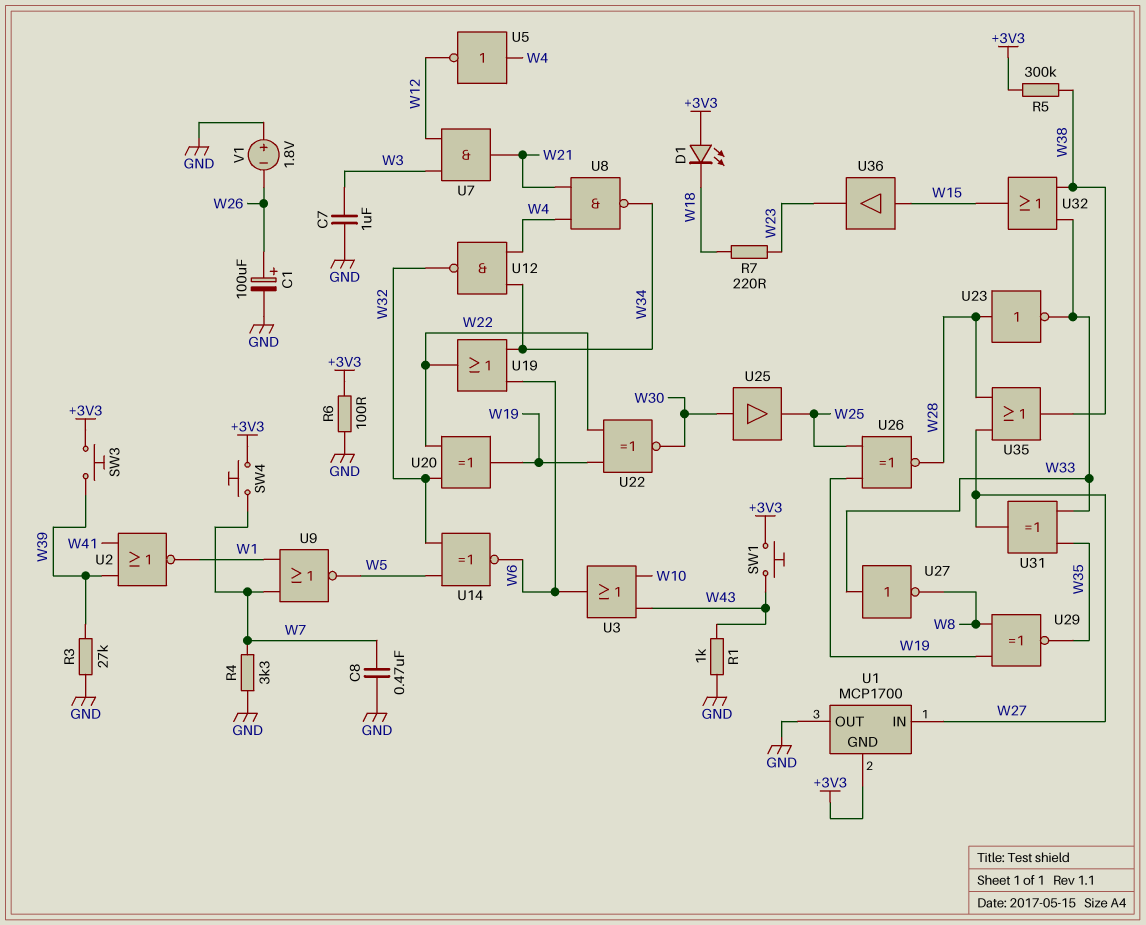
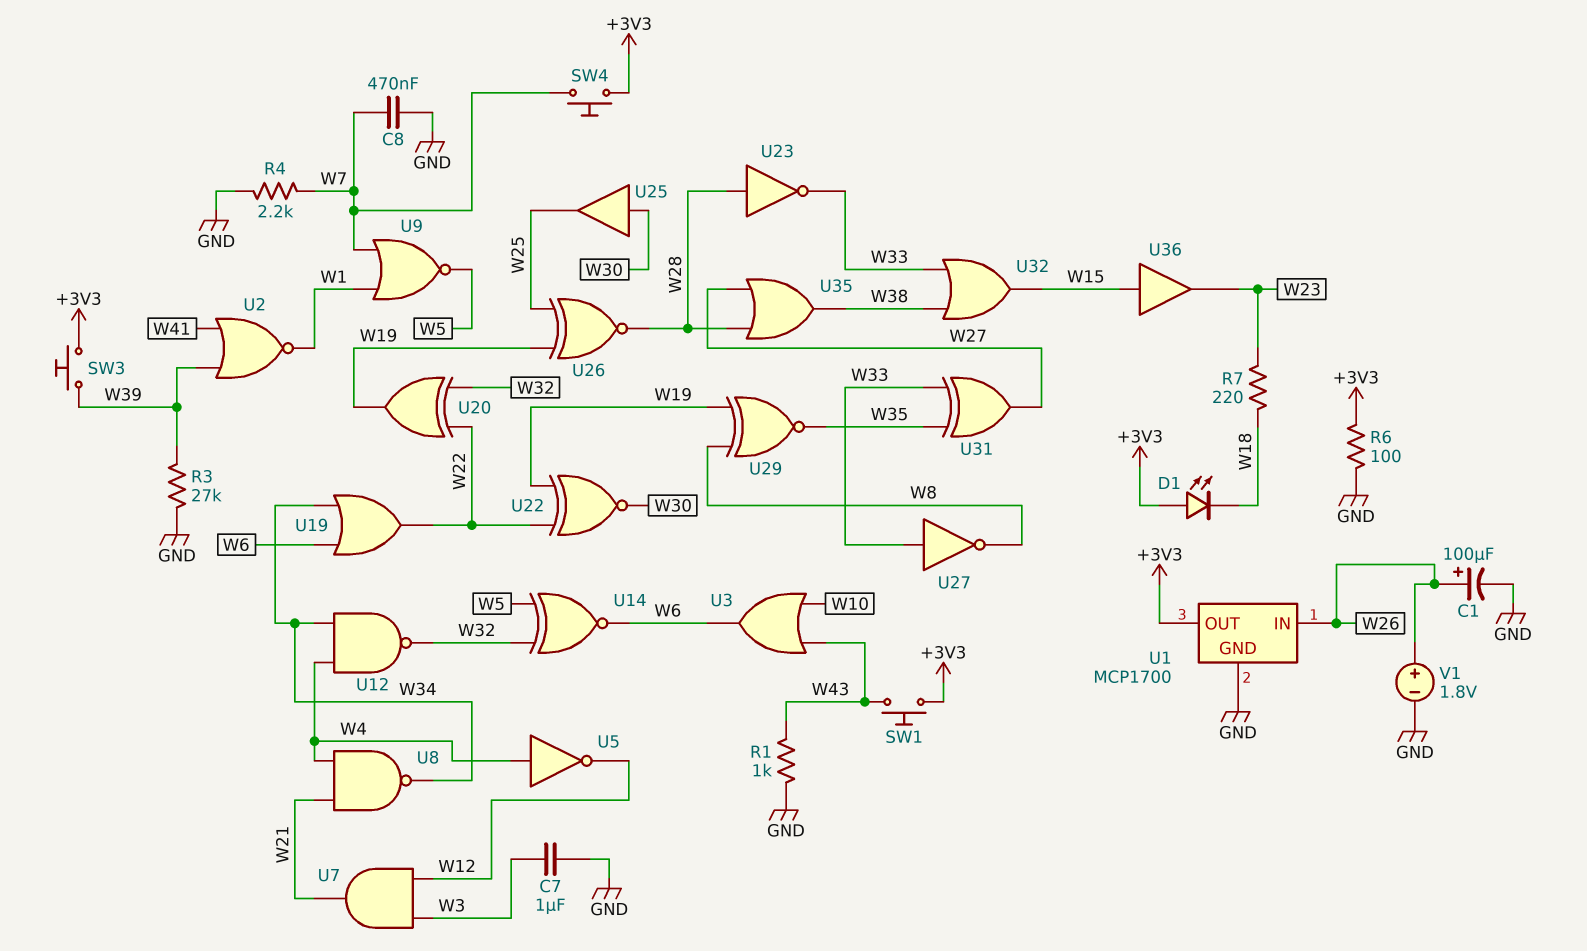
R4: 3.3k (GND, W7) -> 2.2k (GND, W7)
R5: 300k (+3V3, W38) -> none
U1 pin GND: +3V3 -> GND
U1 pin IN: W27 -> W26
U1 pin OUT: GND -> +3V3
V1: 1.8V (plus GND, minus W26) -> 1.8V (plus W26, minus GND)

